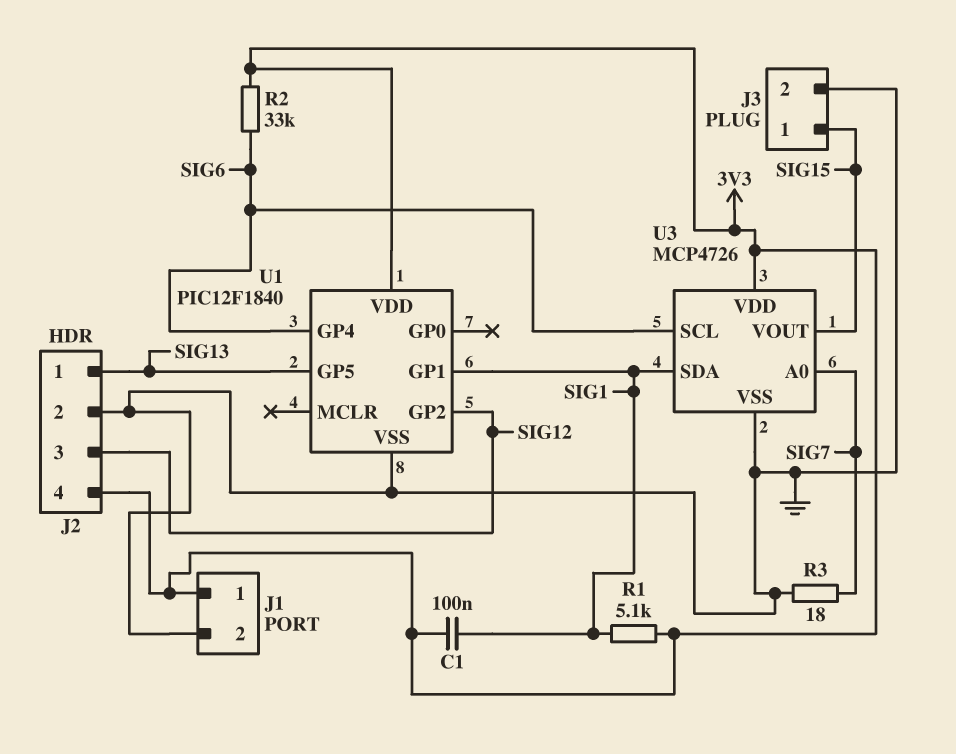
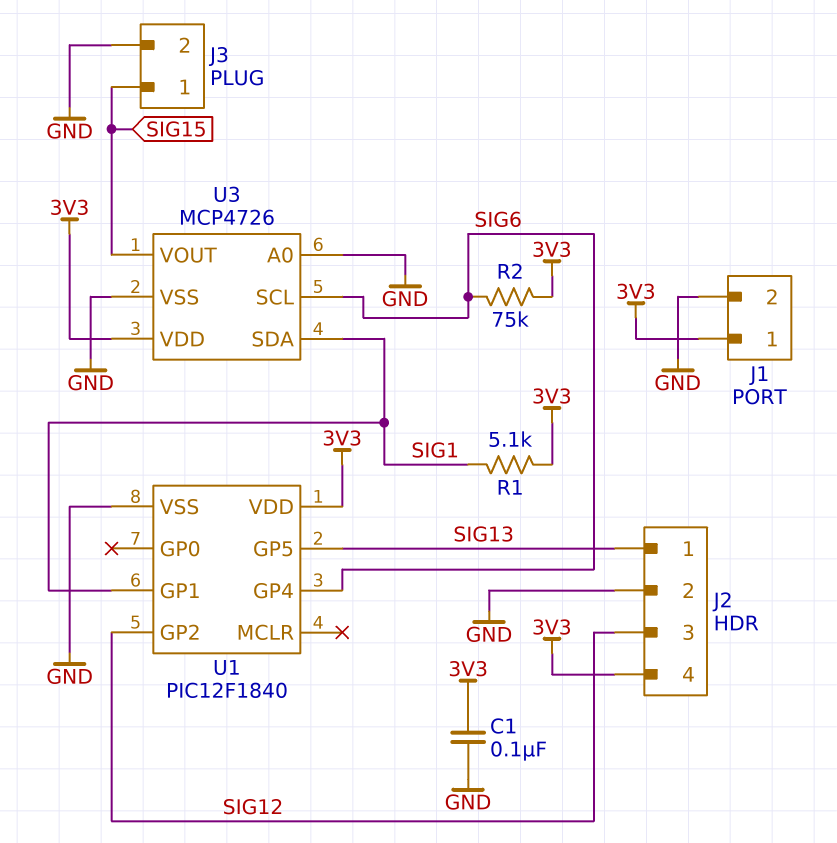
C1: 100nF (3V3, SIG1) -> 100nF (3V3, GND)
R2: 33k (3V3, SIG6) -> 75k (3V3, SIG6)
R3: 18 (GND, SIG7) -> none
U3 pin A0: SIG7 -> GND

